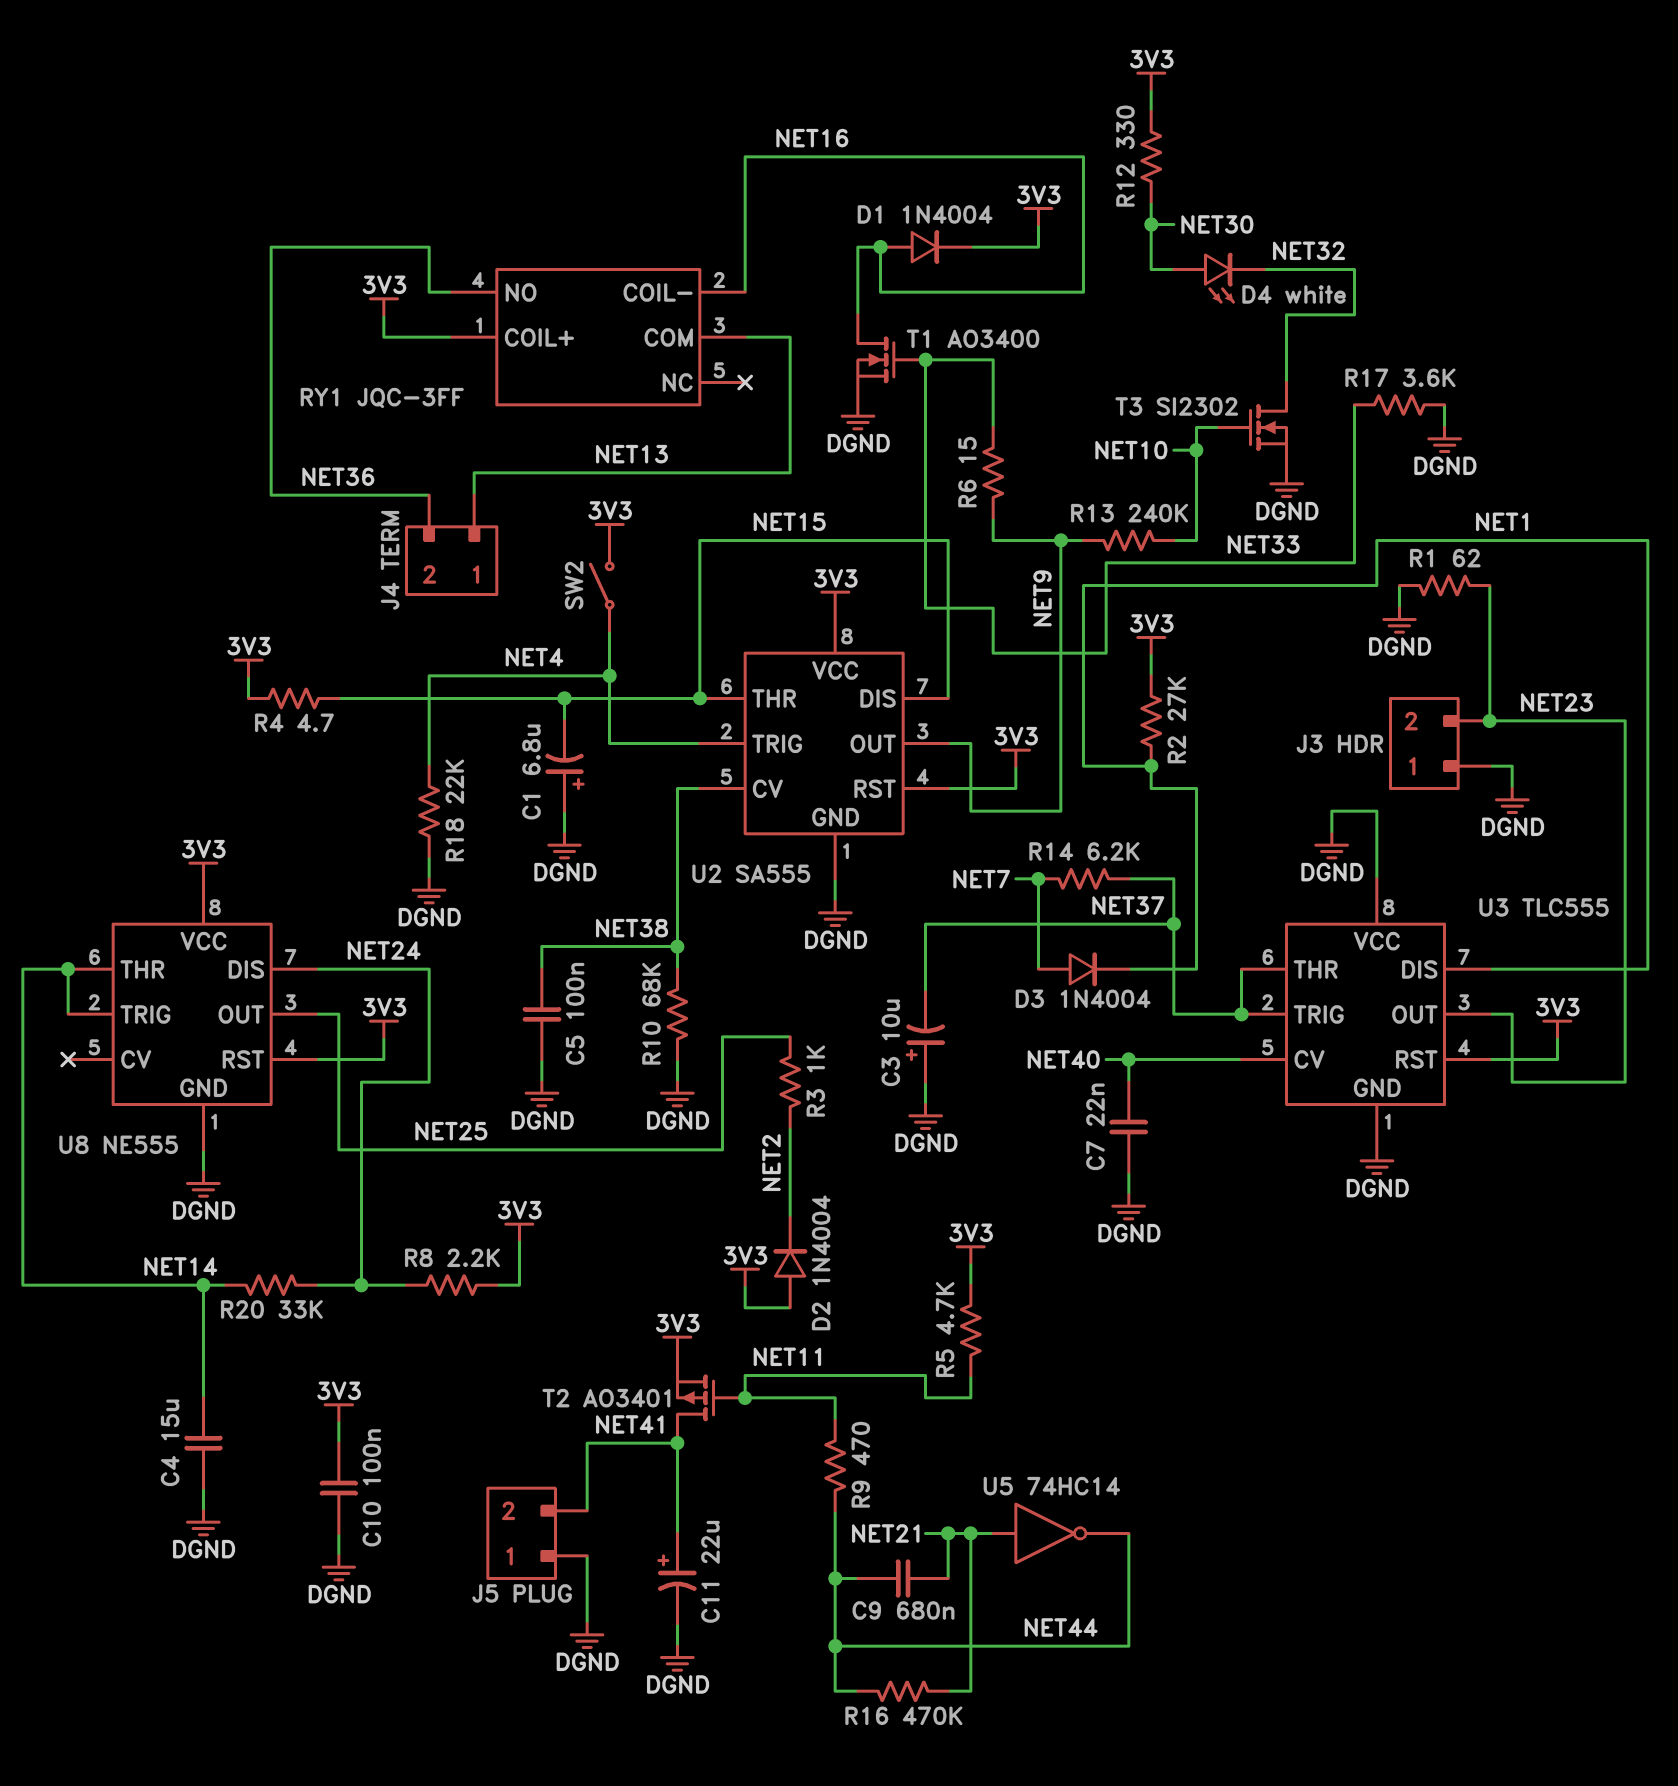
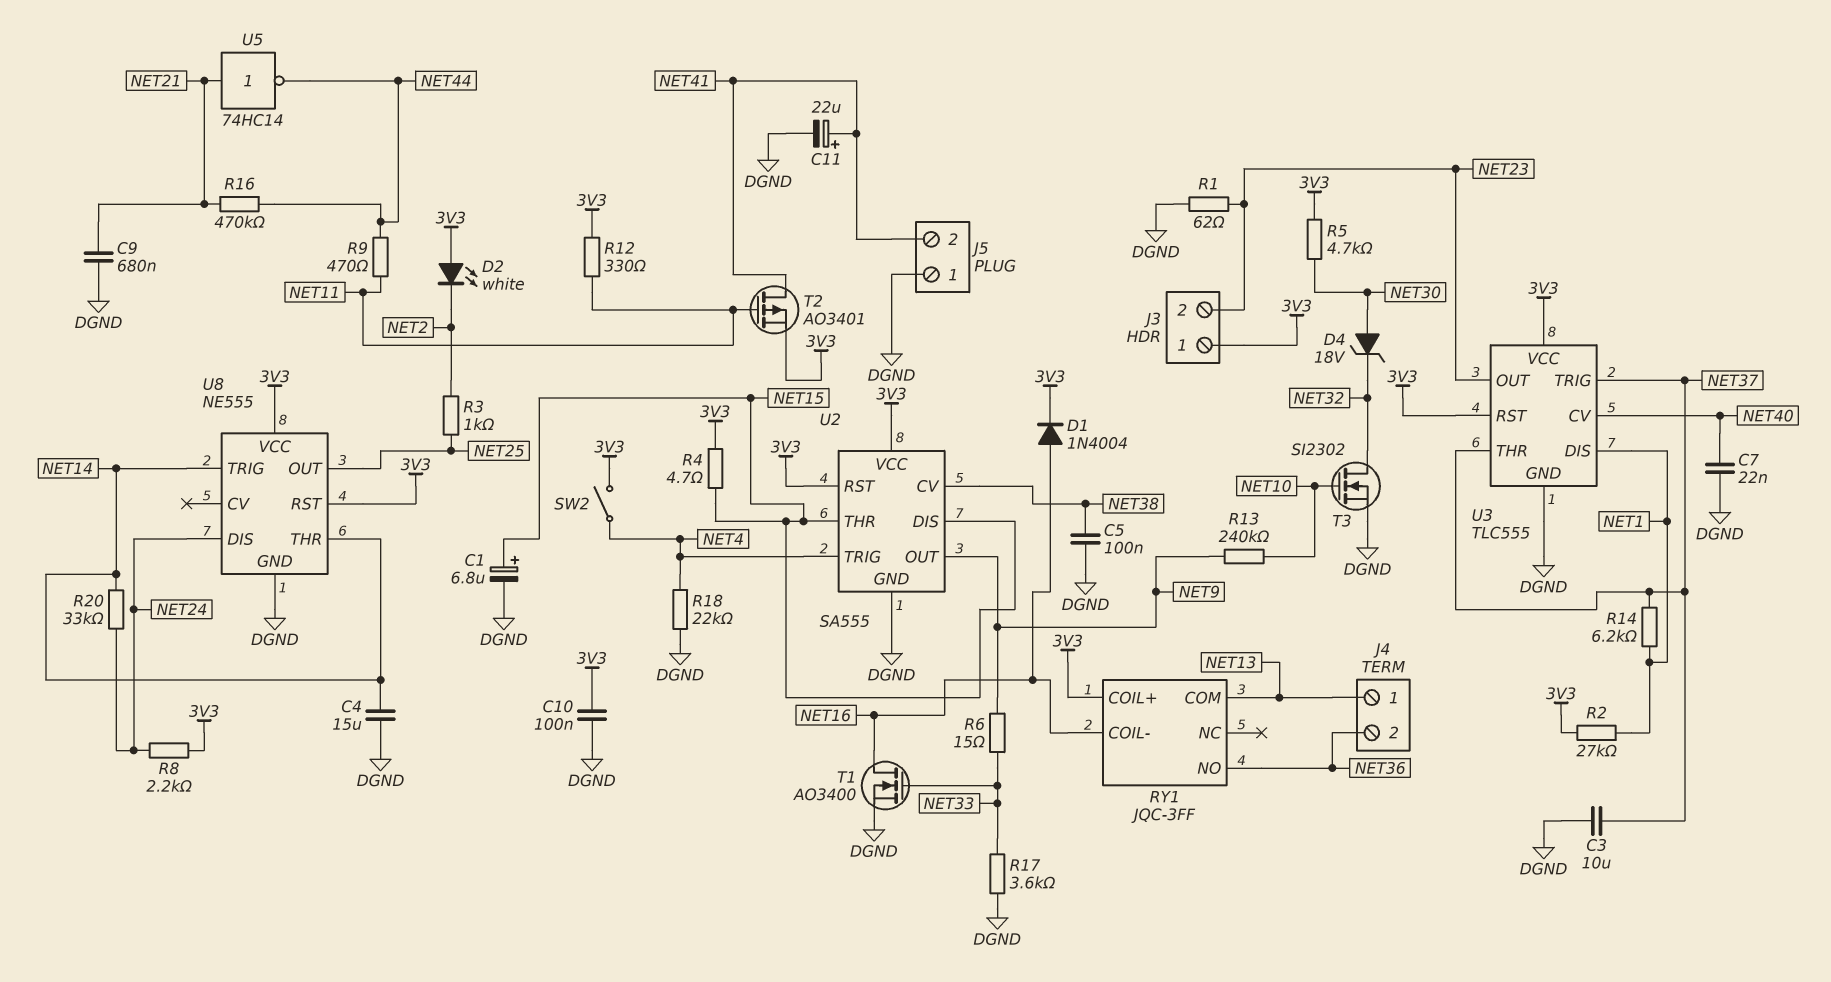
C1: 6.8uF (plus DGND, minus NET15) -> 6.8uF (plus NET15, minus DGND)
C3: 10uF (plus DGND, minus NET37) -> 10uF (DGND, NET37)
C9: 680nF (NET21, NET44) -> 680nF (DGND, NET21)
D2: diode 1N4004 (A 3V3, K NET2) -> LED white (A 3V3, K NET2)
D3: diode 1N4004 (A NET7, K NET1) -> none
D4: LED white (A NET30, K NET32) -> zener 18V (A NET30, K NET32)
J3 pin 1: DGND -> 3V3
R5: 4.7k (3V3, NET11) -> 4.7k (3V3, NET30)
R10: 68k (DGND, NET38) -> none
R12: 330 (3V3, NET30) -> 330 (3V3, NET11)
R14: 6.2k (NET7, NET37) -> 6.2k (NET1, NET37)
U3 pin VCC: DGND -> 3V3

